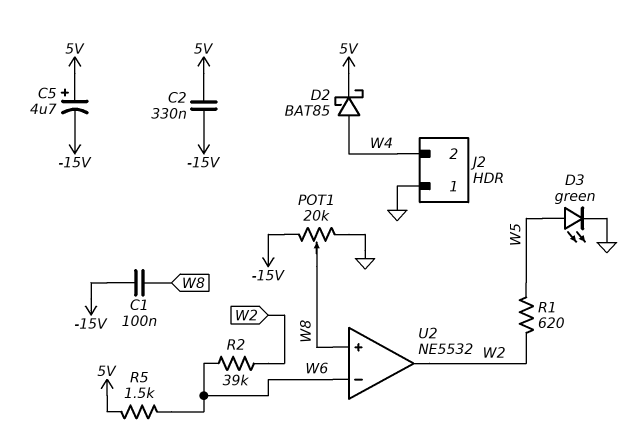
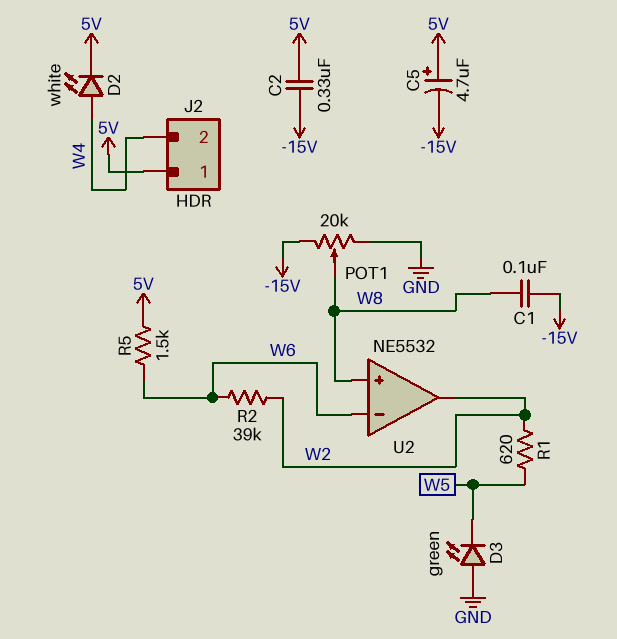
D2: schottky BAT85 (A W4, K 5V) -> LED white (A W4, K 5V)
D3: LED green (A W5, K GND) -> LED green (A GND, K W5)
J2 pin 1: GND -> 5V

